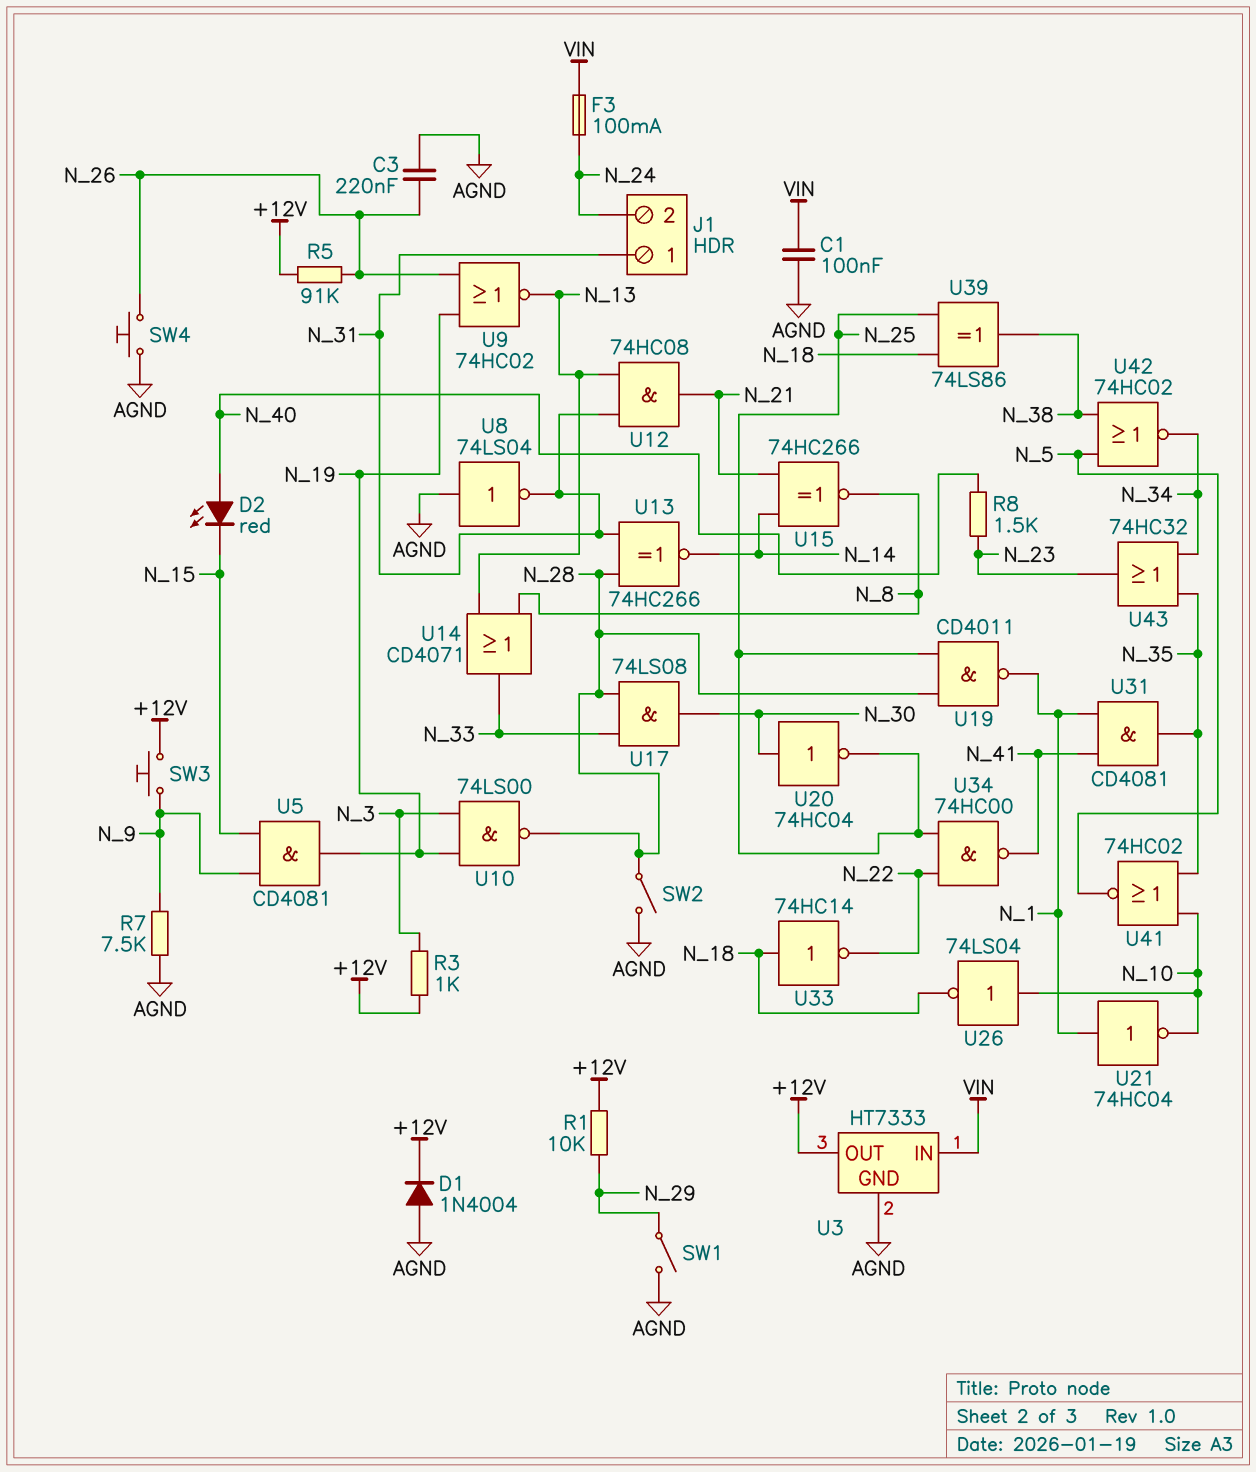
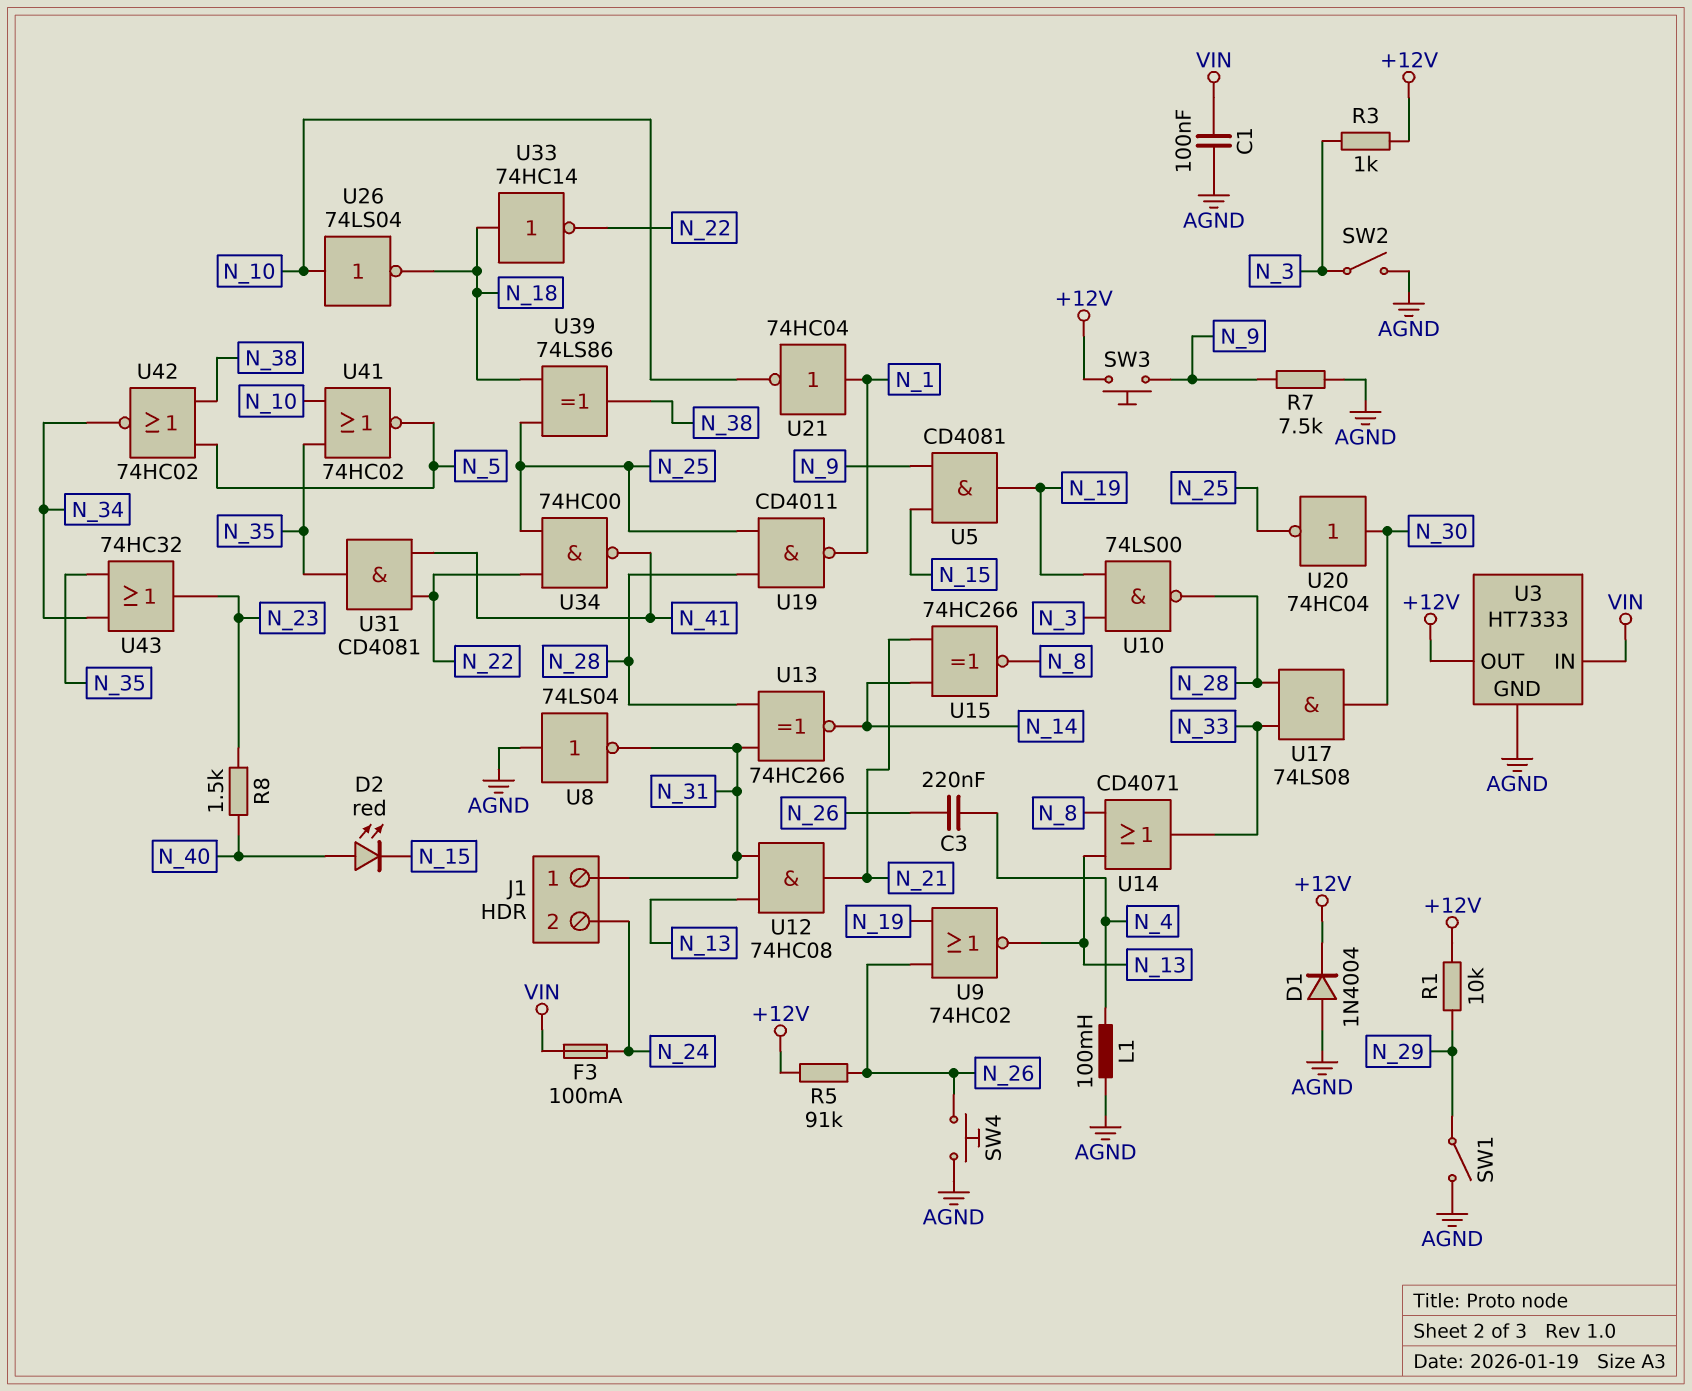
C3: 220nF (AGND, N_26) -> 220nF (N_4, N_26)
L1: none -> 100mH (AGND, N_4)
SW2: switch (AGND, N_28) -> switch (AGND, N_3)
U31: AND CD4081 (in N_1, in N_41, out N_35) -> AND CD4081 (in N_22, in N_41, out N_35)

